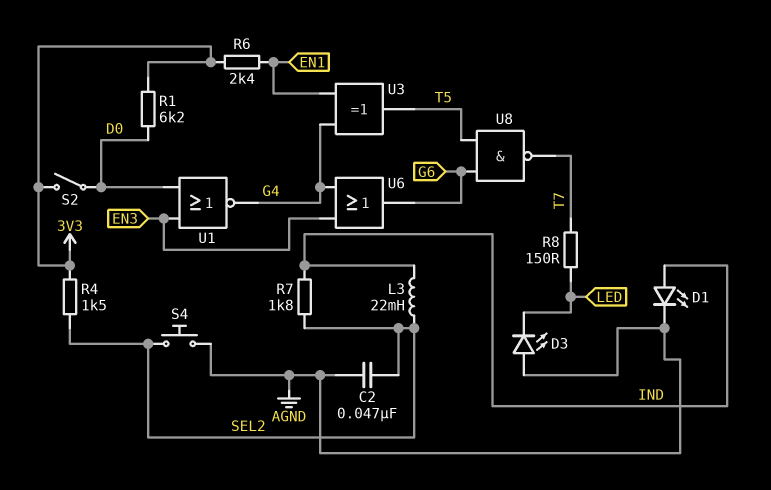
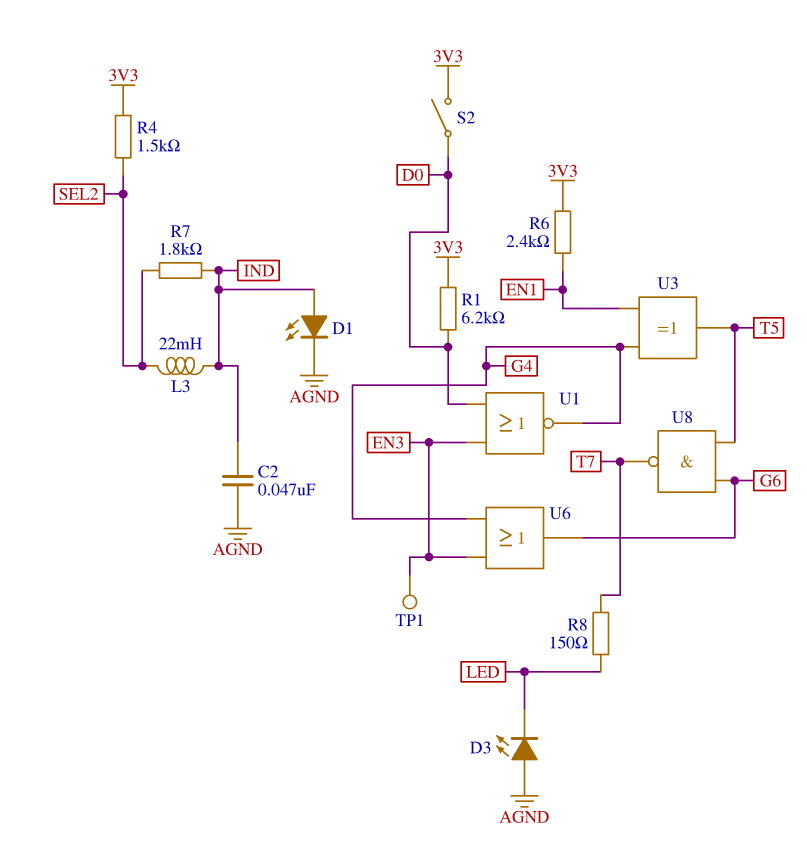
C2: 47nF (AGND, SEL2) -> 47nF (AGND, IND)
S4: button (AGND, SEL2) -> none
TP1: none -> test point (EN3)

